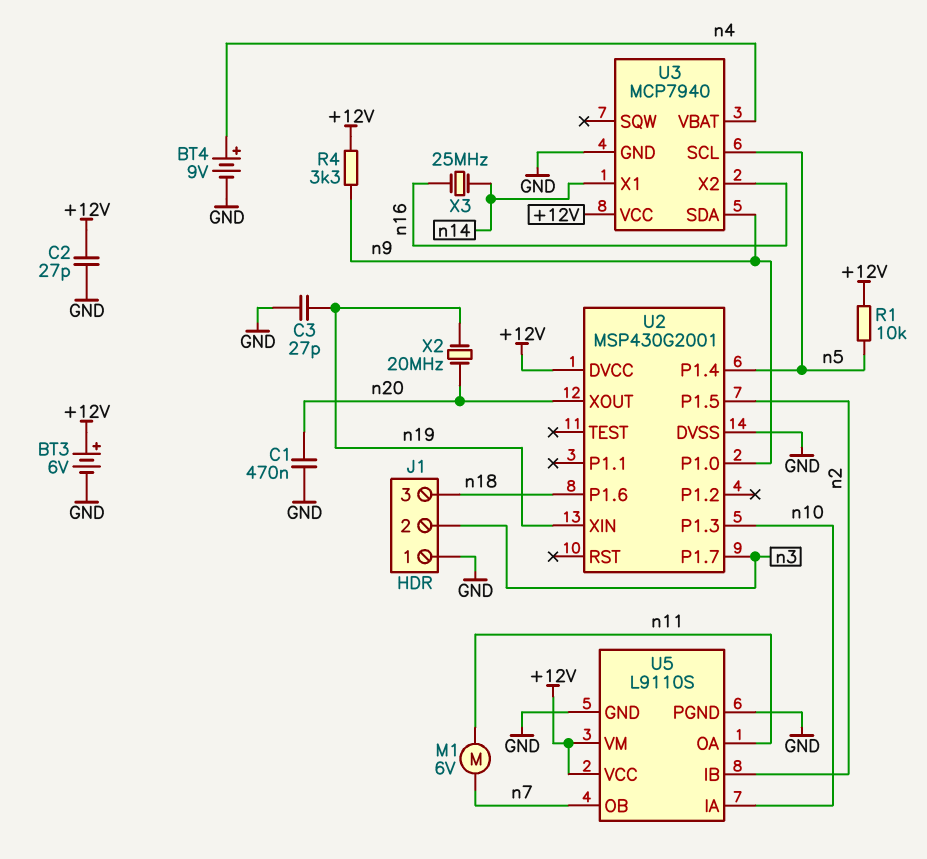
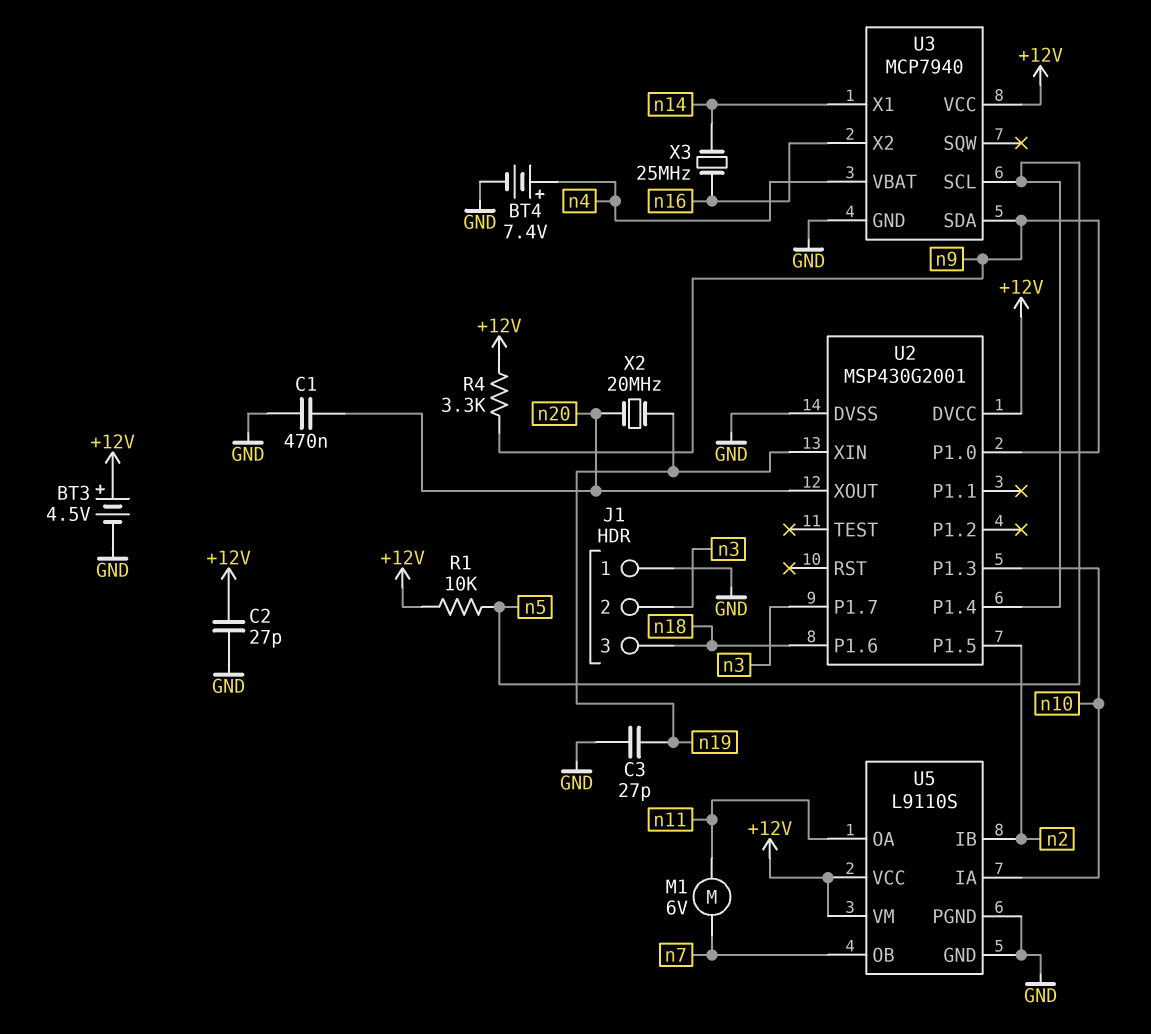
BT3: 6V (plus +12V, minus GND) -> 4.5V (plus +12V, minus GND)
BT4: 9V (plus n4, minus GND) -> 7.4V (plus n4, minus GND)

